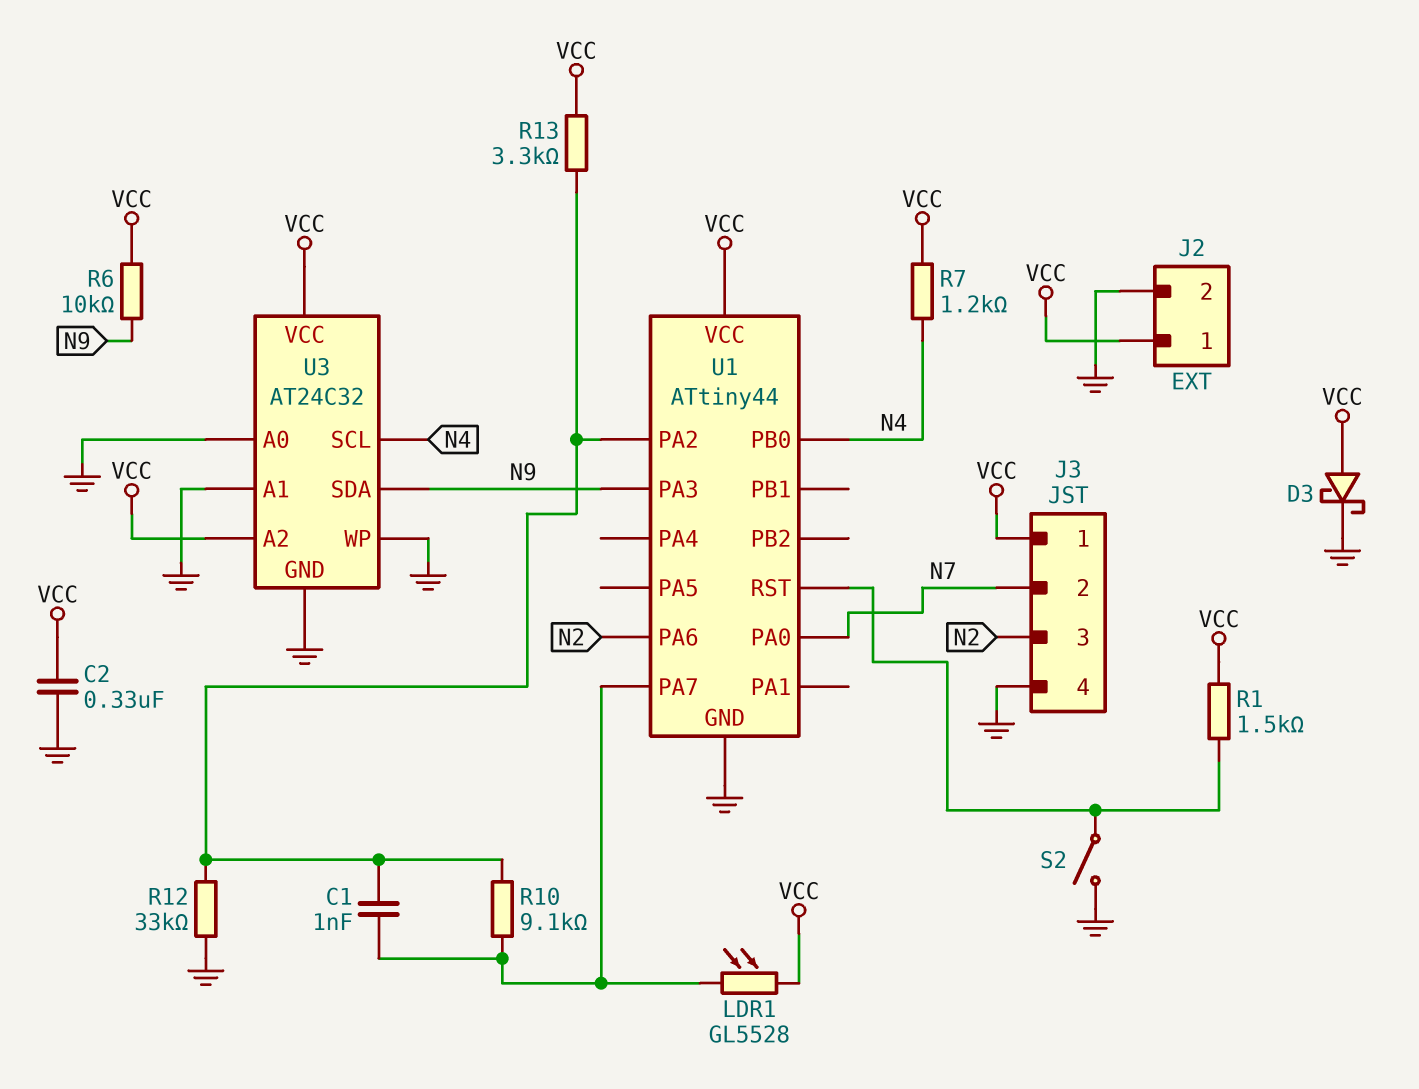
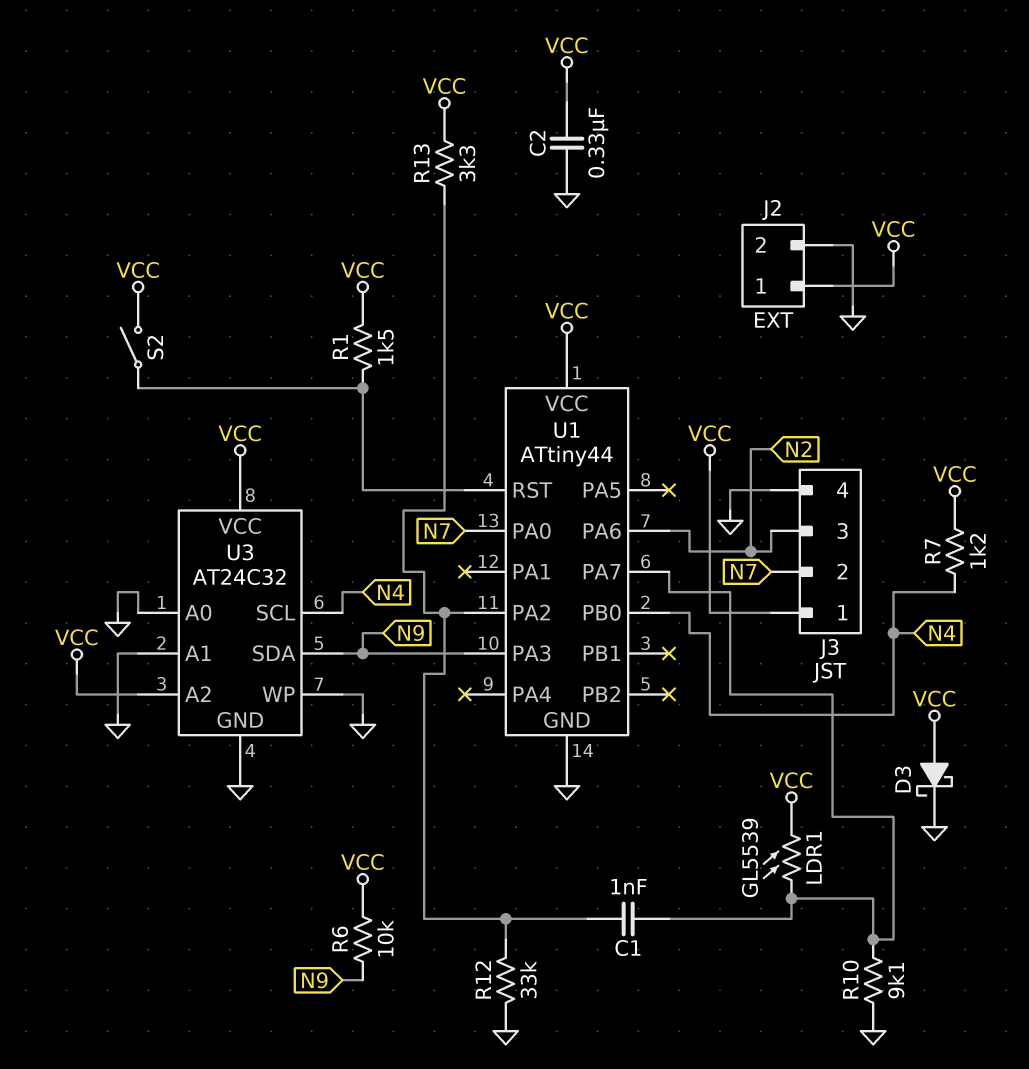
LDR1: GL5528 (U1/PA7, VCC) -> GL5539 (U1/PA7, VCC)
R10: 9.1k (U1/PA2, U1/PA7) -> 9.1k (GND, U1/PA7)
S2: switch (GND, U1/RST) -> switch (U1/RST, VCC)

